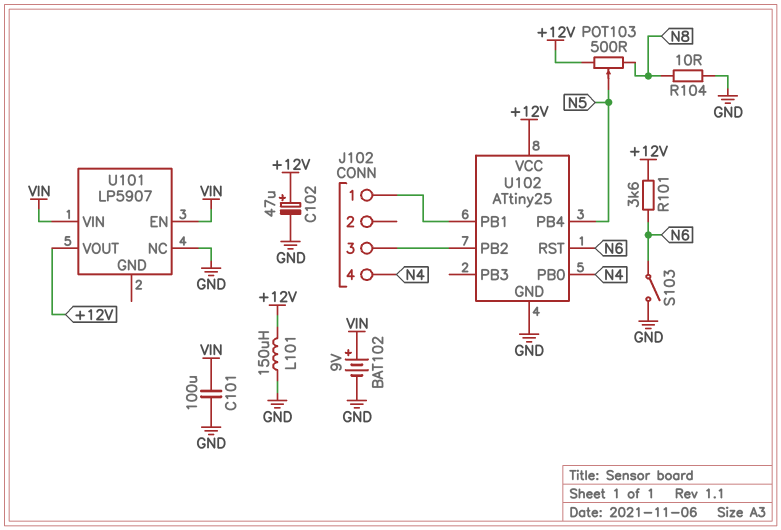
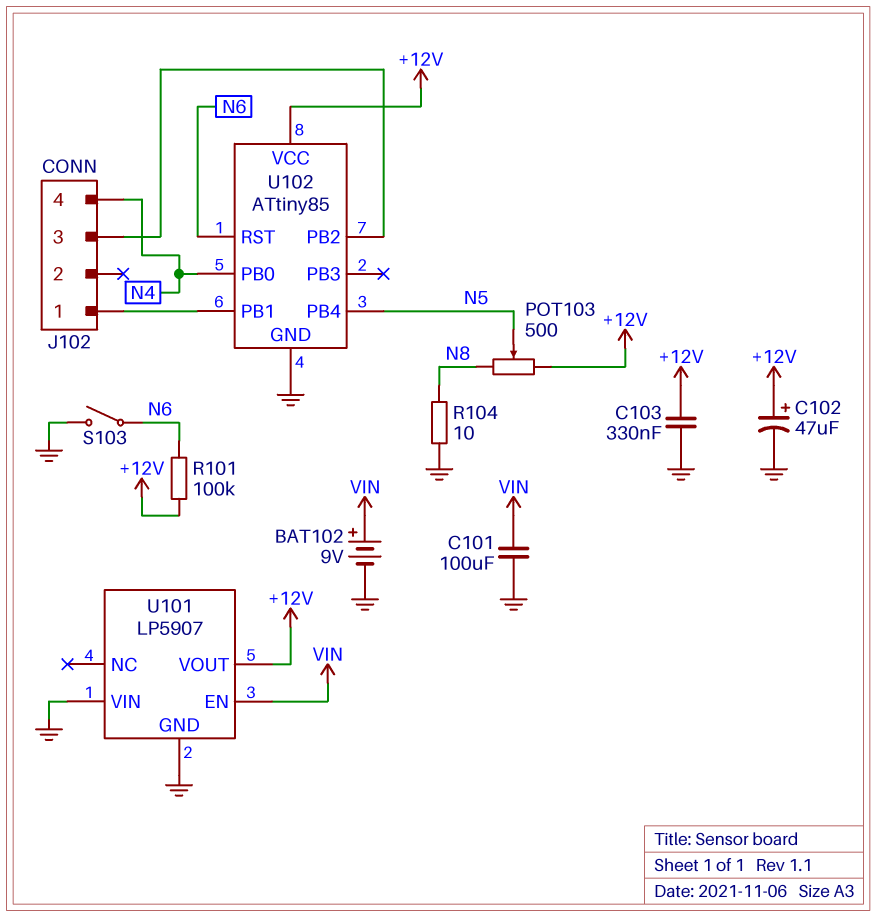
C103: none -> 330nF (+12V, GND)
L101: 150uH (+12V, GND) -> none
R101: 3.6k (+12V, N6) -> 100k (+12V, N6)
U101 pin GND: none -> GND
U101 pin NC: GND -> none
U101 pin VIN: VIN -> GND
U102: ATtiny25 -> ATtiny85

